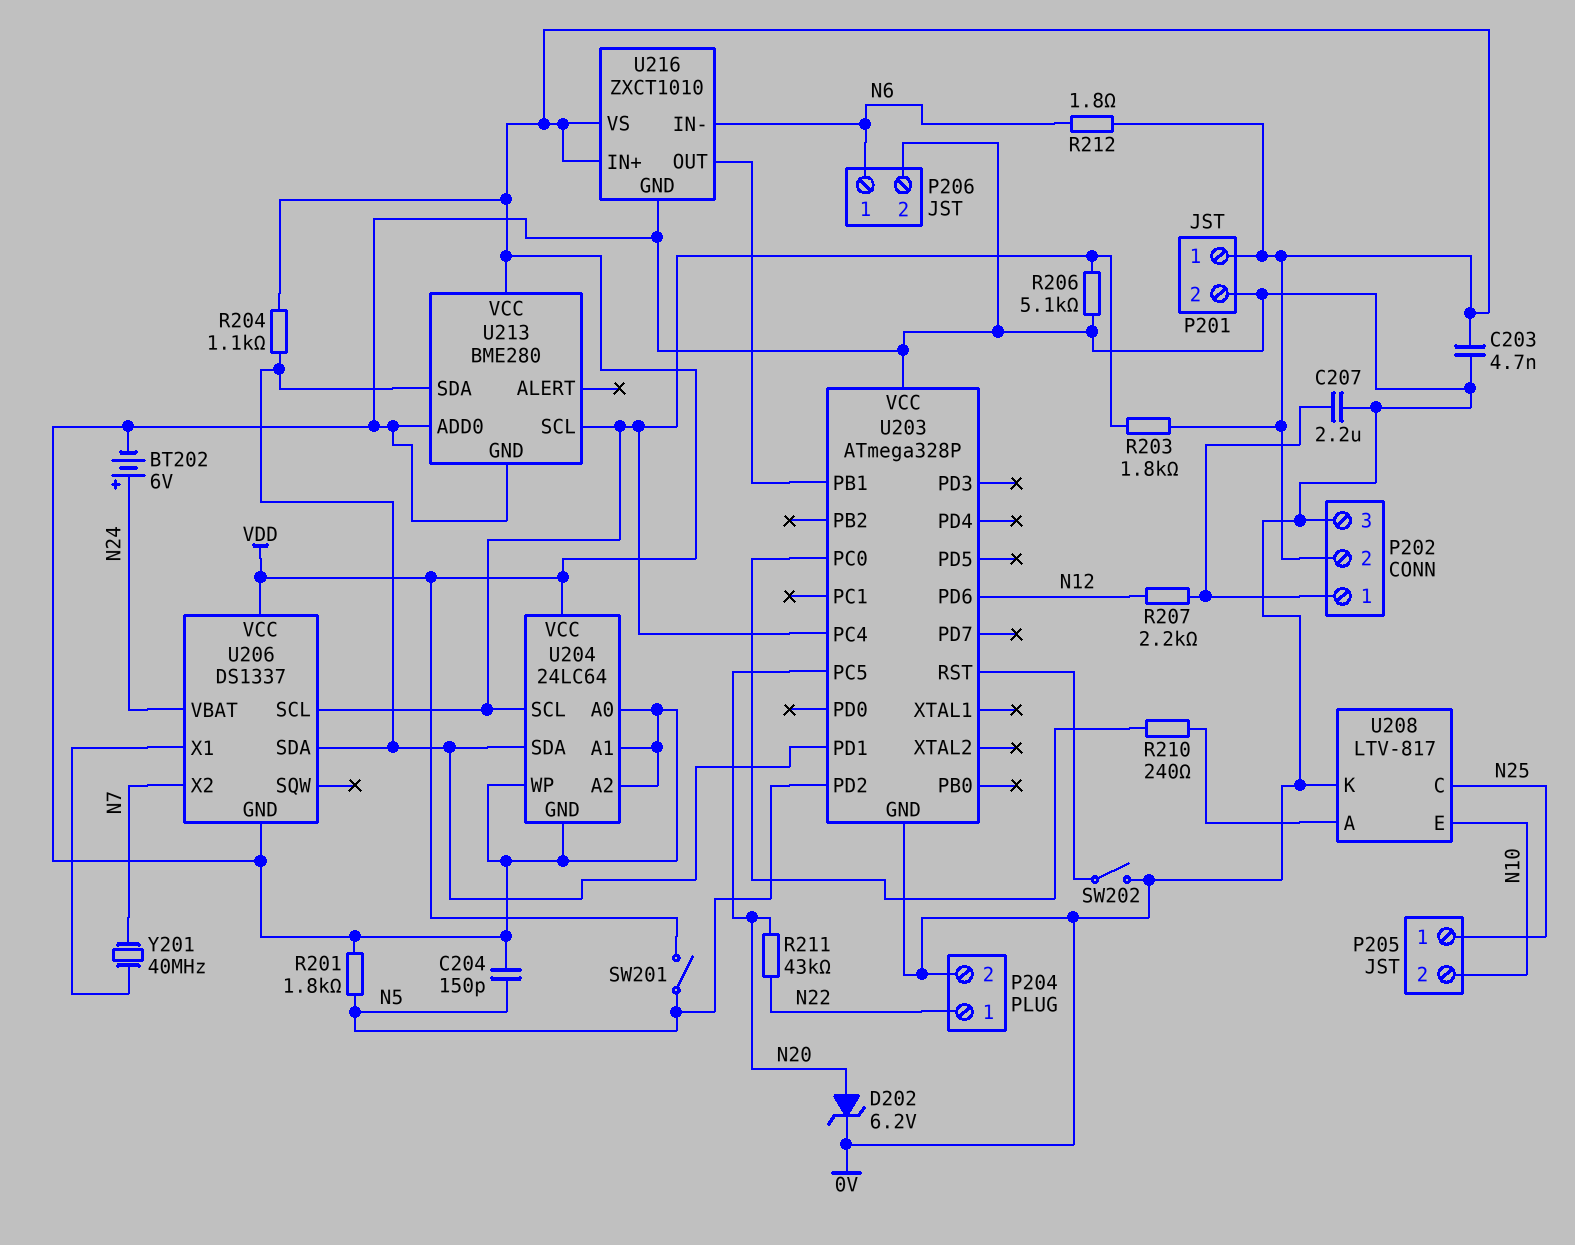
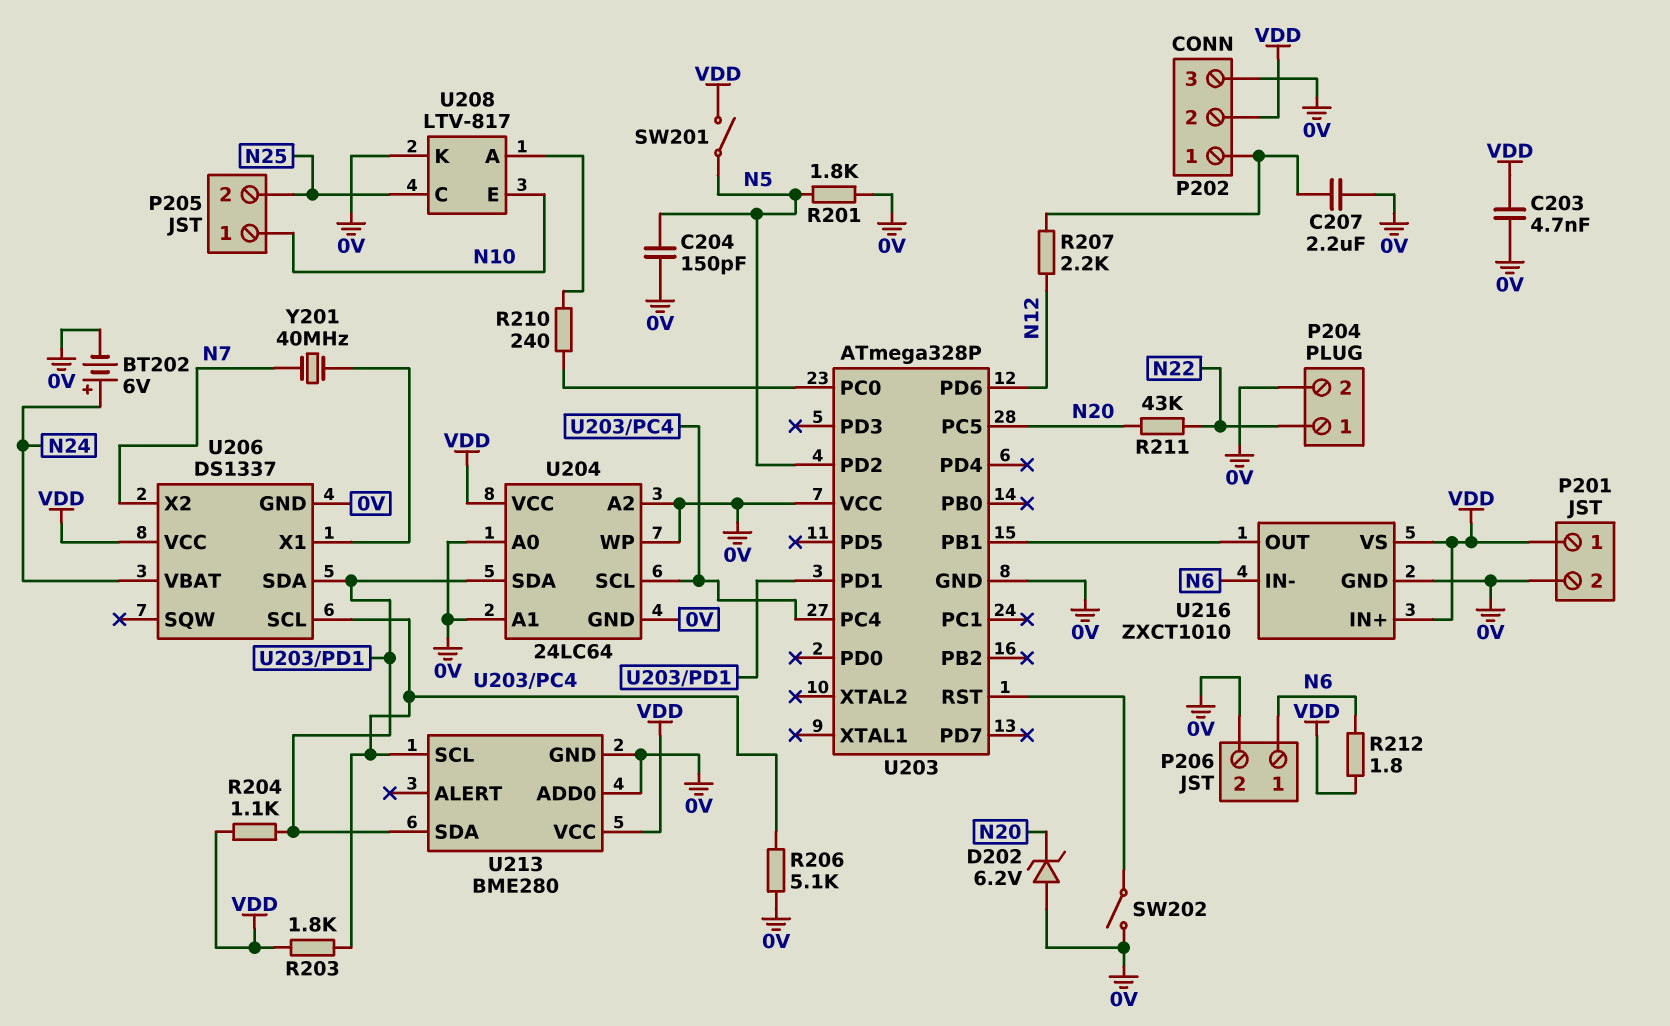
D202: zener 6.2V (A N20, K 0V) -> zener 6.2V (A 0V, K N20)
P205 pin 1: N25 -> N10
P205 pin 2: N10 -> N25

